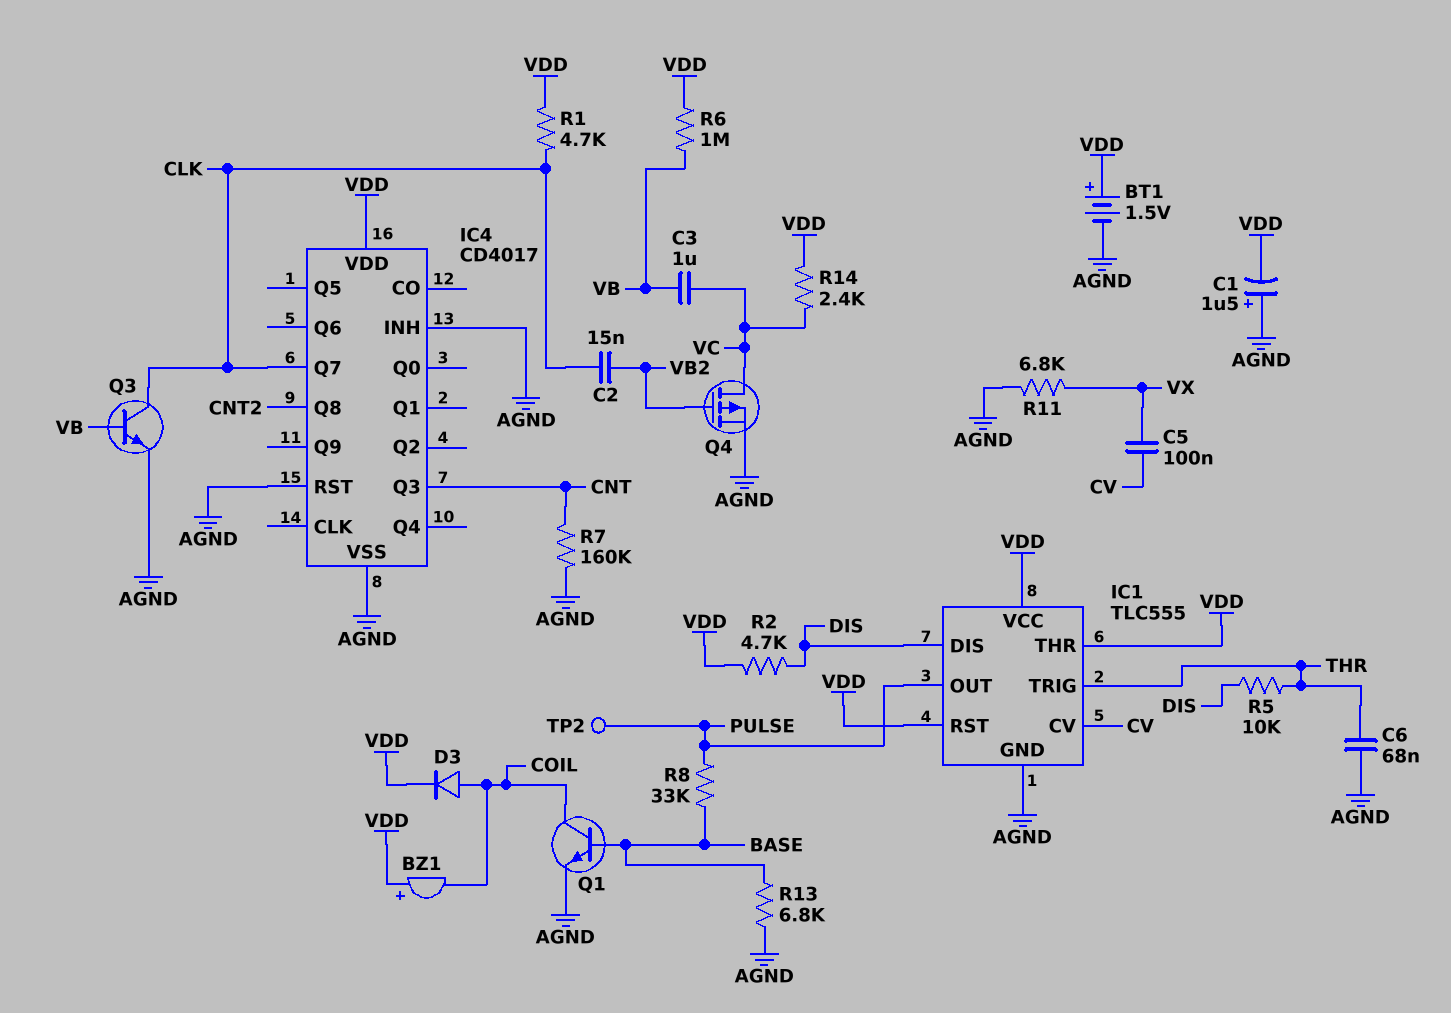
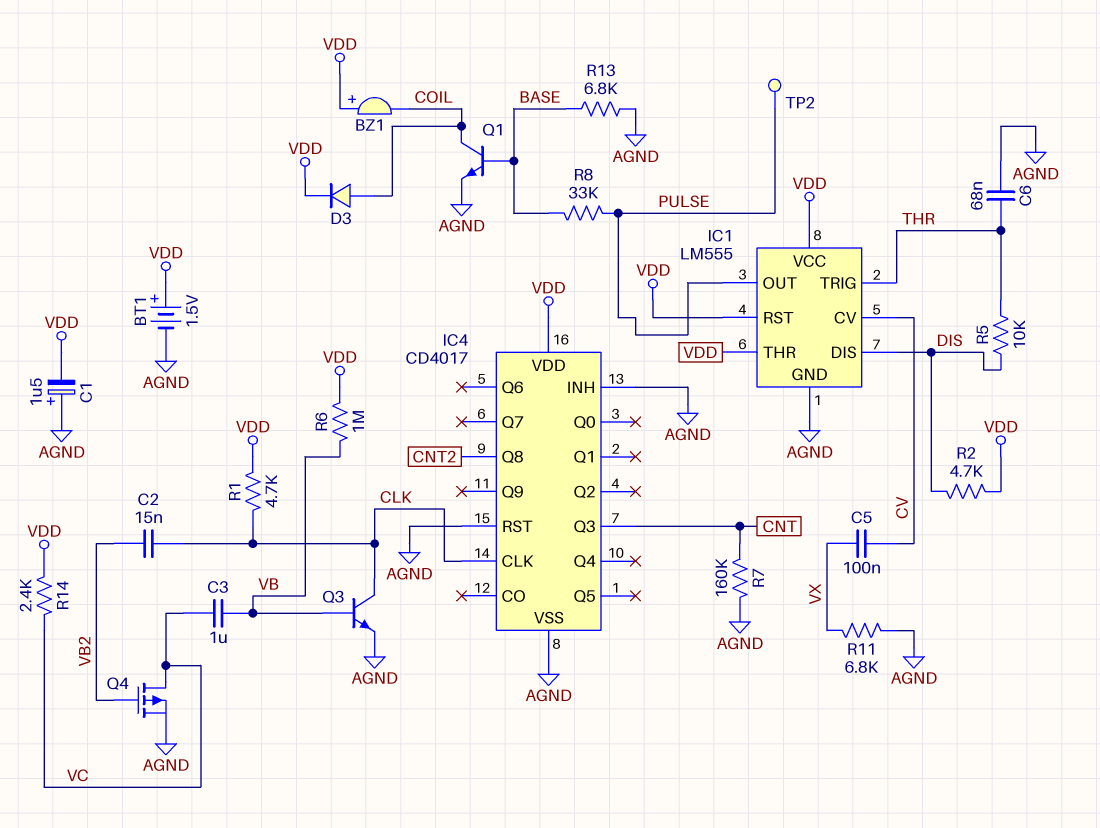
IC1: TLC555 -> LM555
IC4 pin CLK: none -> CLK
IC4 pin Q7: CLK -> none

